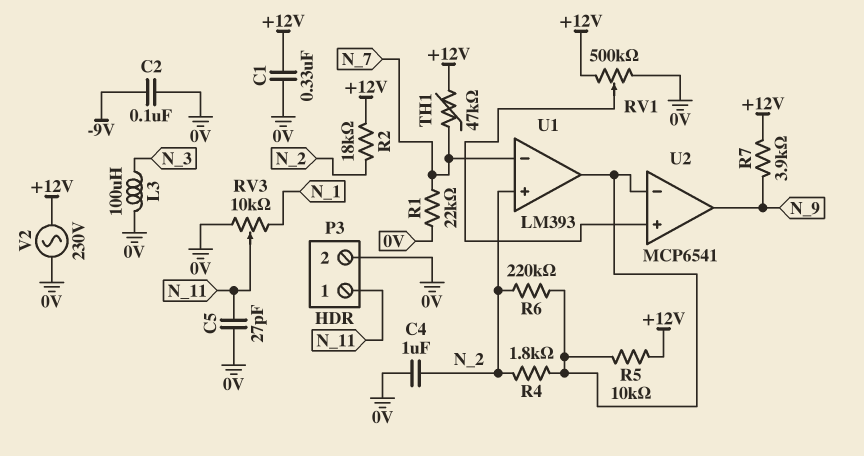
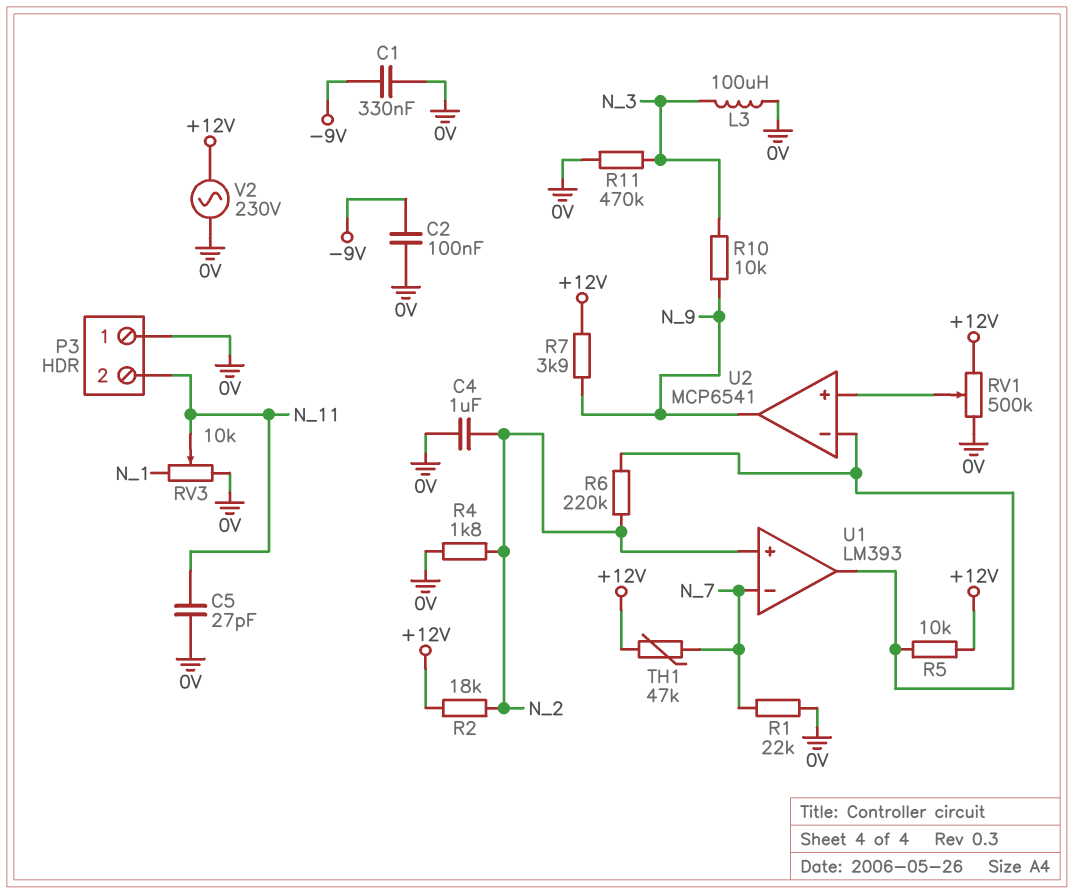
C1: 330nF (+12V, 0V) -> 330nF (-9V, 0V)
P3 pin 1: N_11 -> 0V
P3 pin 2: 0V -> N_11
R4: 1.8k (N_2, U1/out) -> 1.8k (0V, N_2)
R10: none -> 10k (N_3, N_9)
R11: none -> 470k (0V, N_3)

